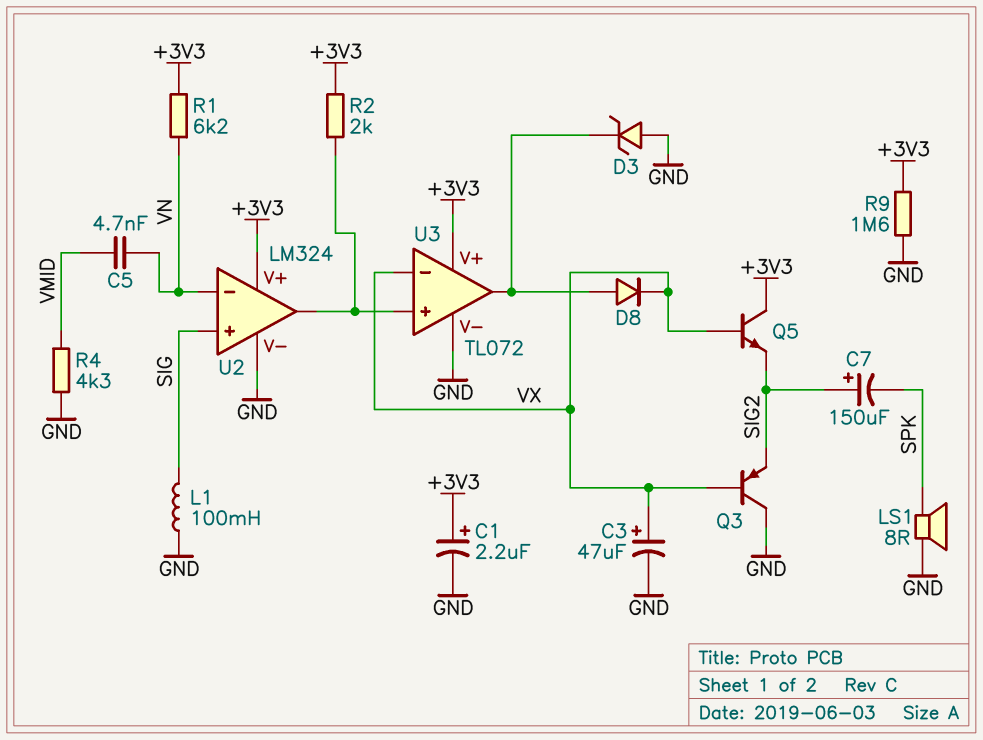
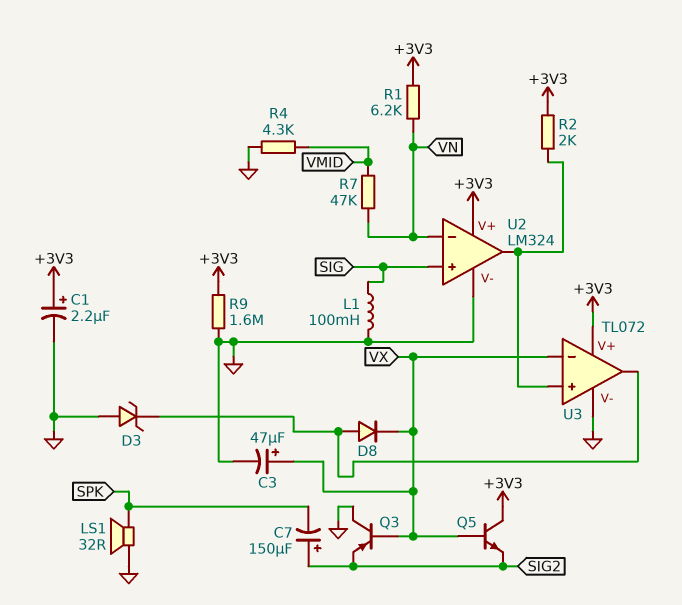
C5: 4.7nF (VMID, VN) -> none
LS1: speaker 8R (GND, SPK) -> speaker 32R (GND, SPK)
R7: none -> 47k (VMID, VN)

